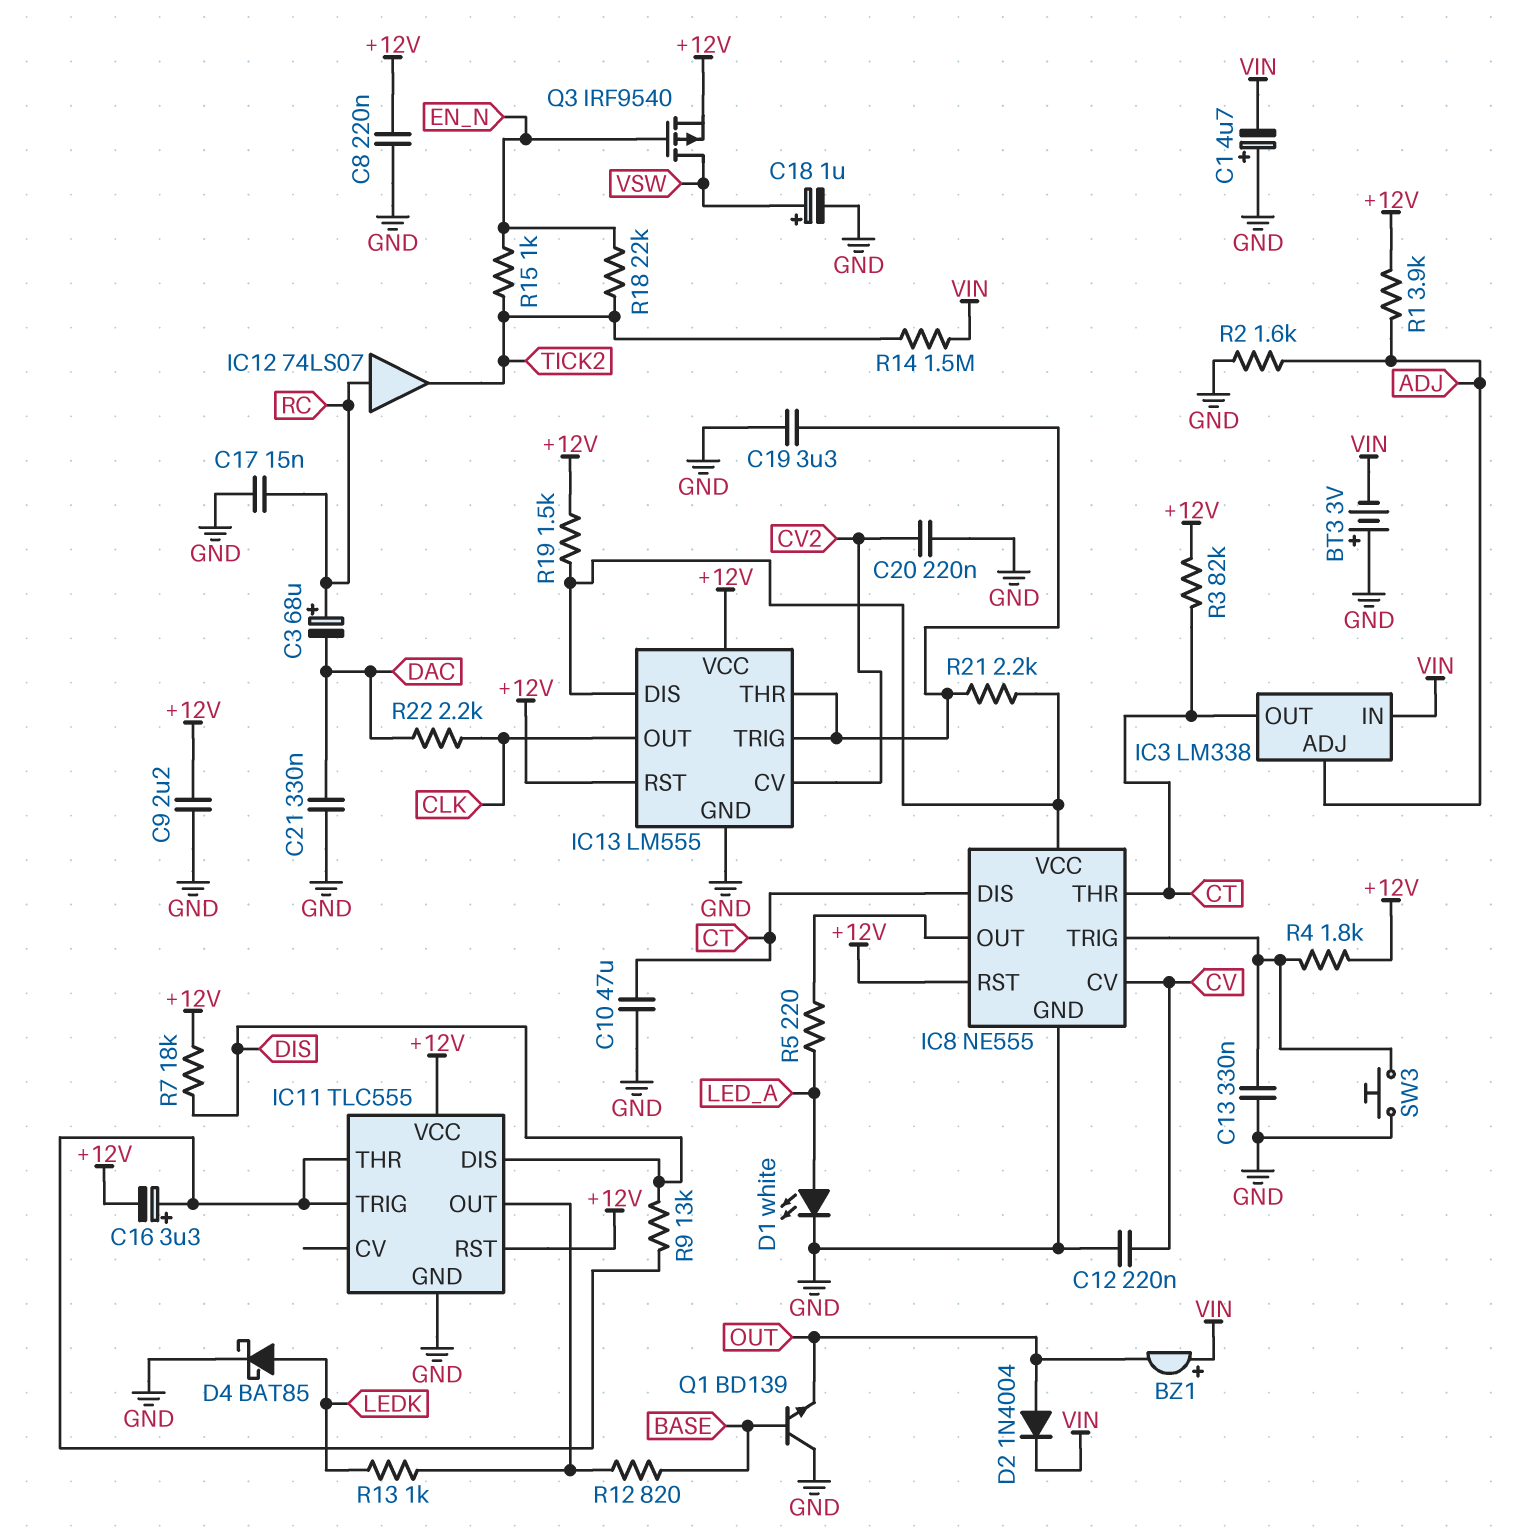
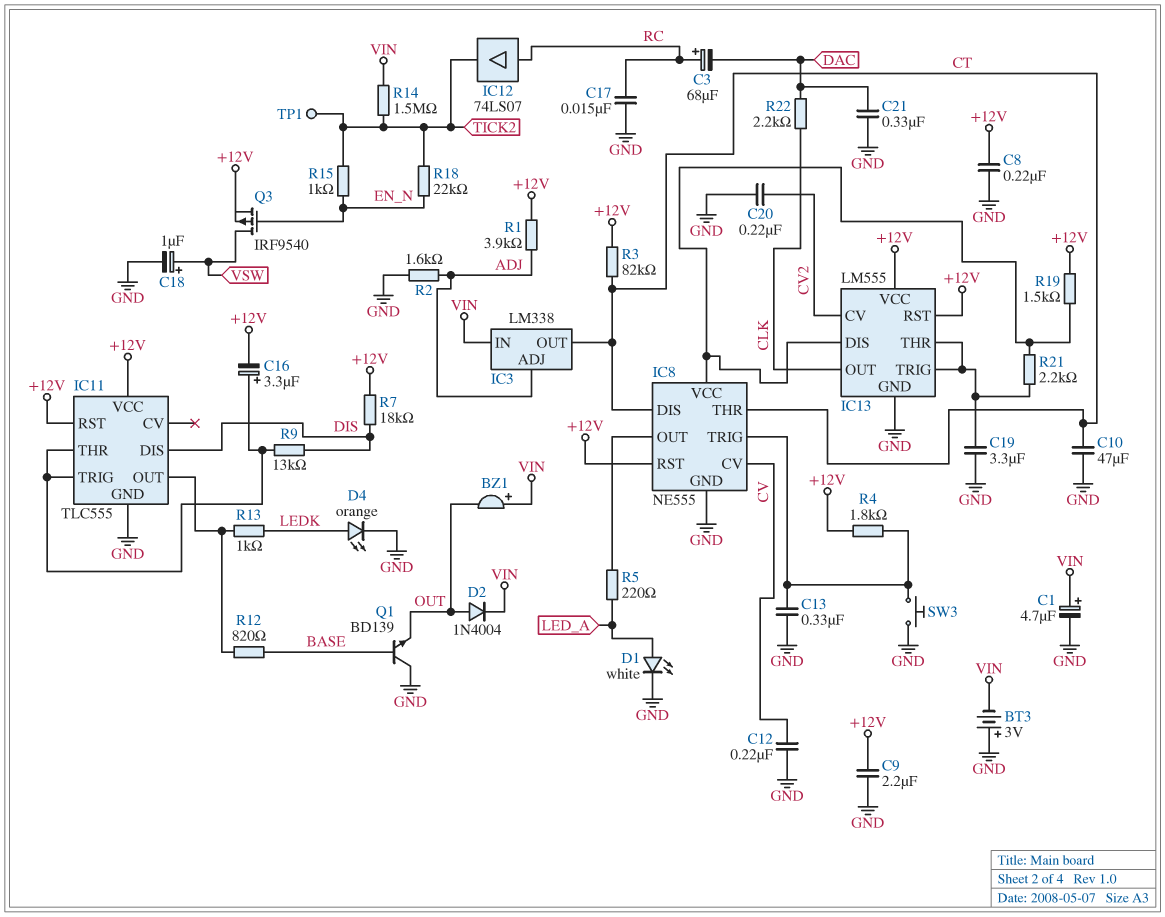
C1: 4.7uF (plus GND, minus VIN) -> 4.7uF (plus VIN, minus GND)
D4: schottky BAT85 (A LEDK, K GND) -> LED orange (A LEDK, K GND)
TP1: none -> test point (TICK2)

